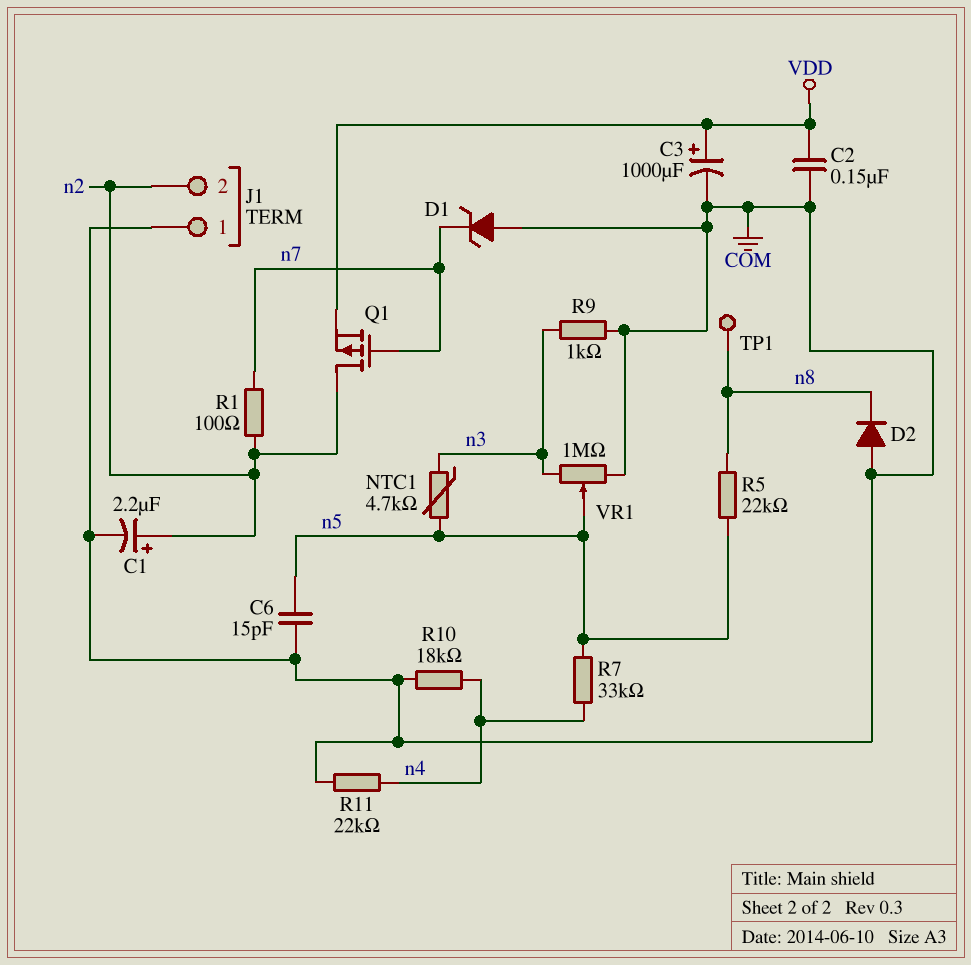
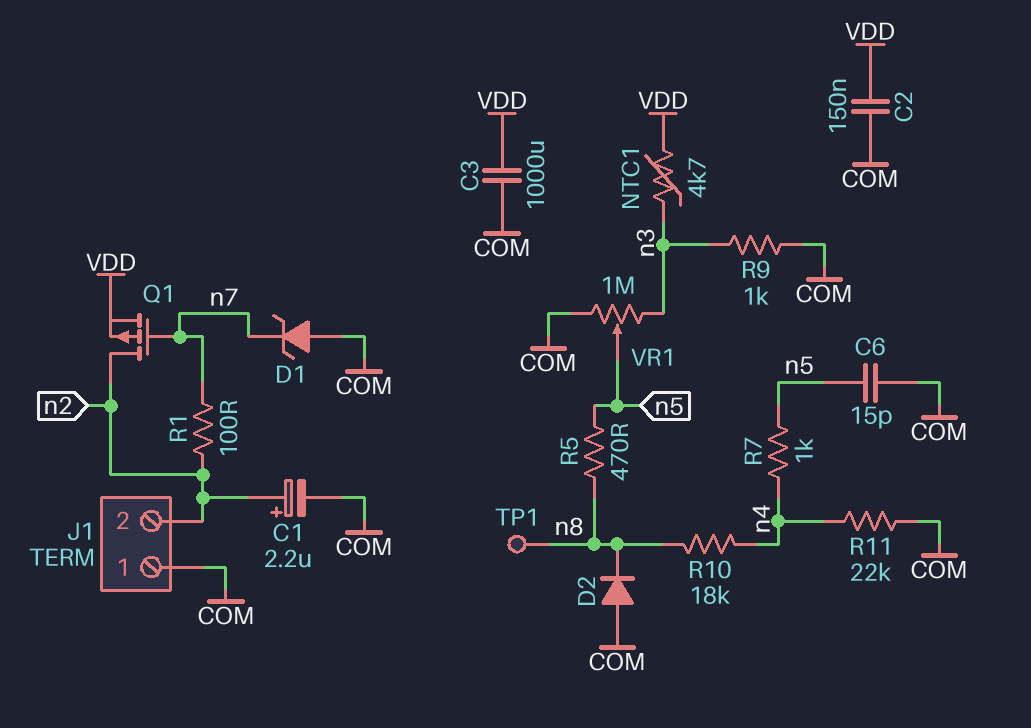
C3: 1000uF (plus VDD, minus COM) -> 1000uF (COM, VDD)
NTC1: 4.7k (n3, n5) -> 4.7k (VDD, n3)
R5: 22k (n5, n8) -> 470 (n5, n8)
R7: 33k (n4, n5) -> 1k (n4, n5)
R10: 18k (COM, n4) -> 18k (n4, n8)

